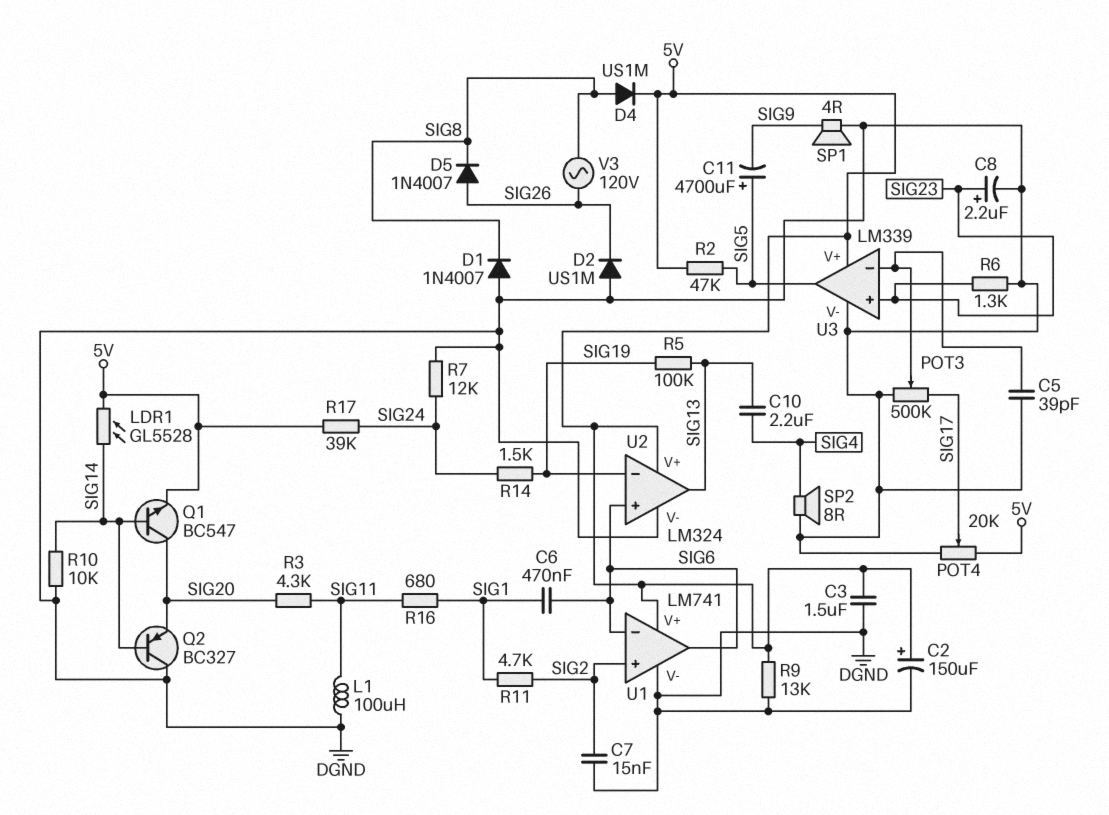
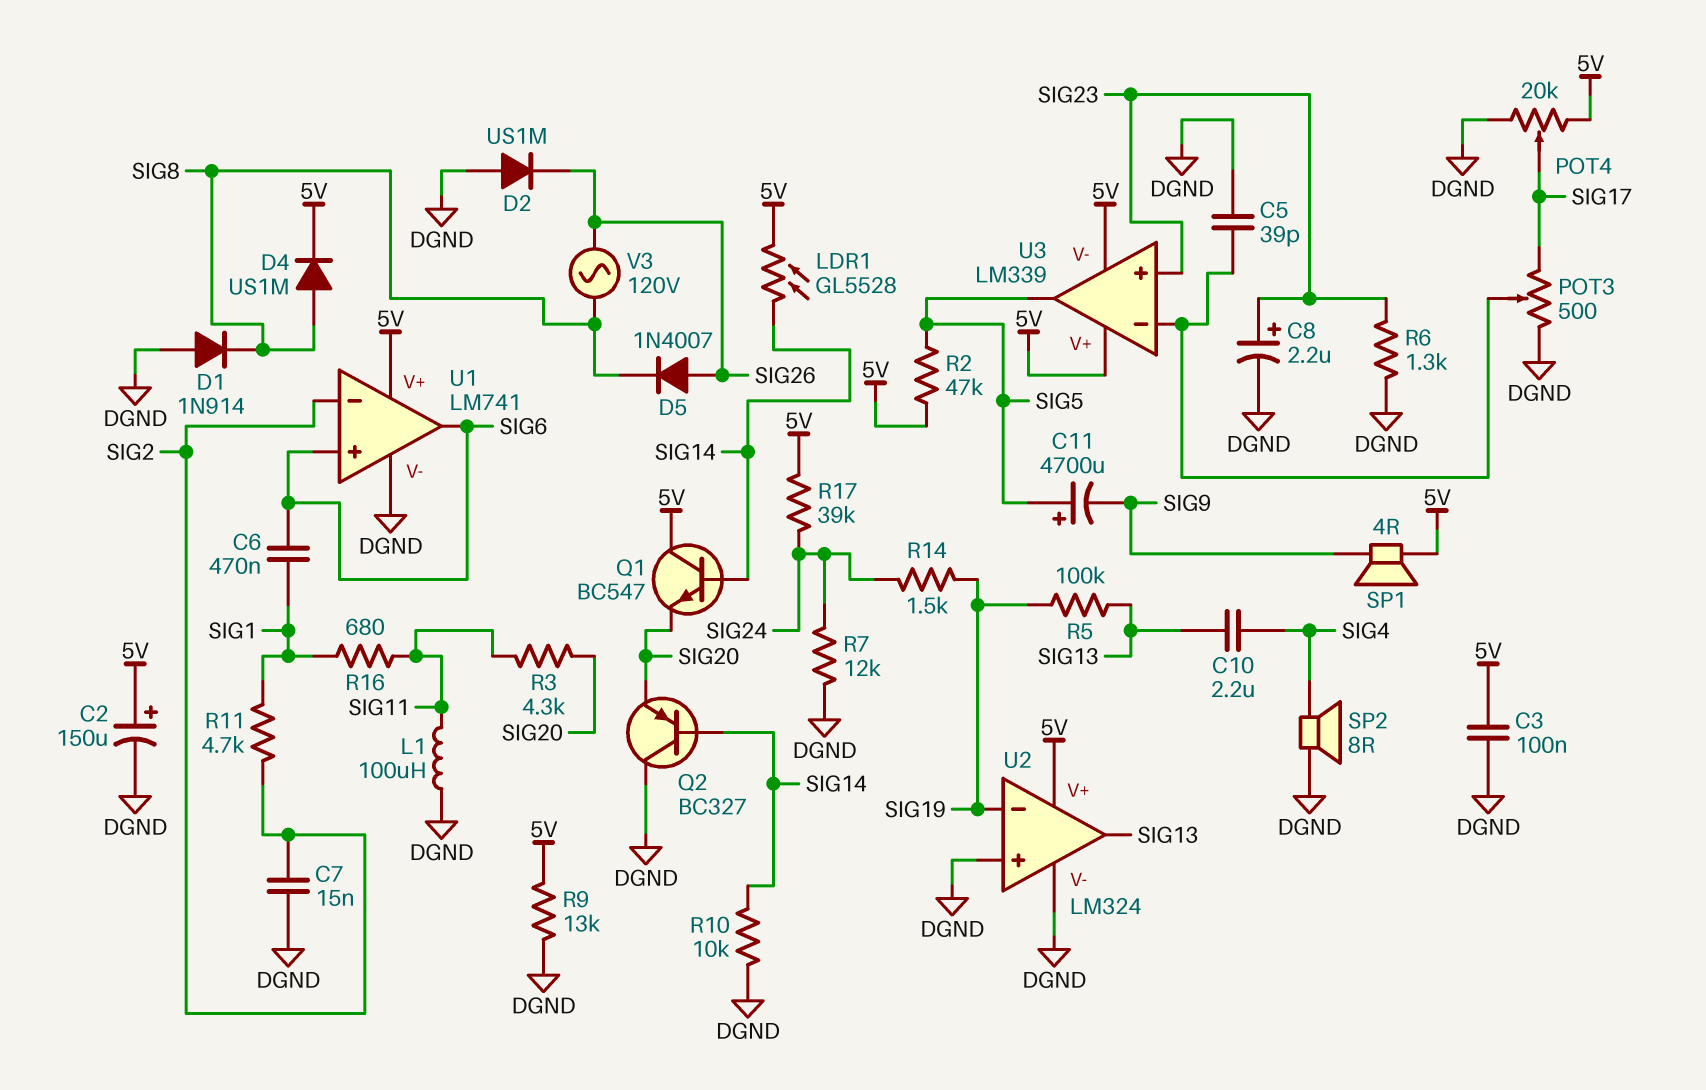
C3: 1.5uF (5V, DGND) -> 100nF (5V, DGND)
D1: diode 1N4007 (A DGND, K SIG8) -> diode 1N914 (A DGND, K SIG8)
POT3: 500k (DGND, SIG17, wiper U3/in-) -> 500 (DGND, SIG17, wiper U3/in-)
Q1: NPN BC547 (B SIG14, C SIG20, E 5V) -> NPN BC547 (B SIG14, C 5V, E SIG20)
SP1: speaker 4R (DGND, SIG9) -> speaker 4R (5V, SIG9)
U1 pin in+: SIG2 -> SIG6
U1 pin in-: SIG6 -> SIG2
U2 pin in+: SIG6 -> DGND
U3 pin V-: DGND -> 5V

